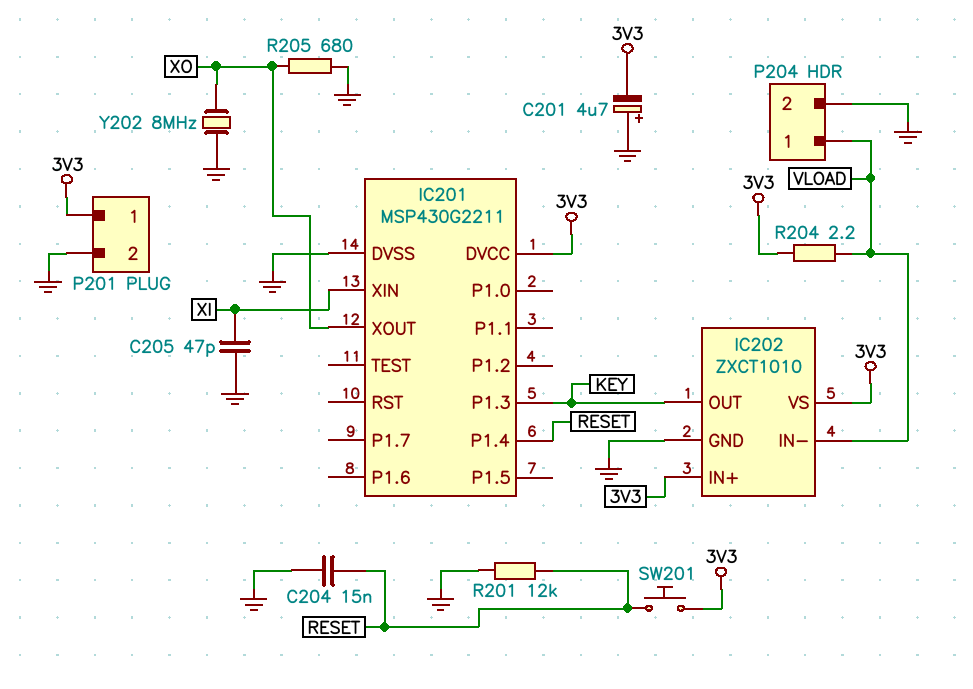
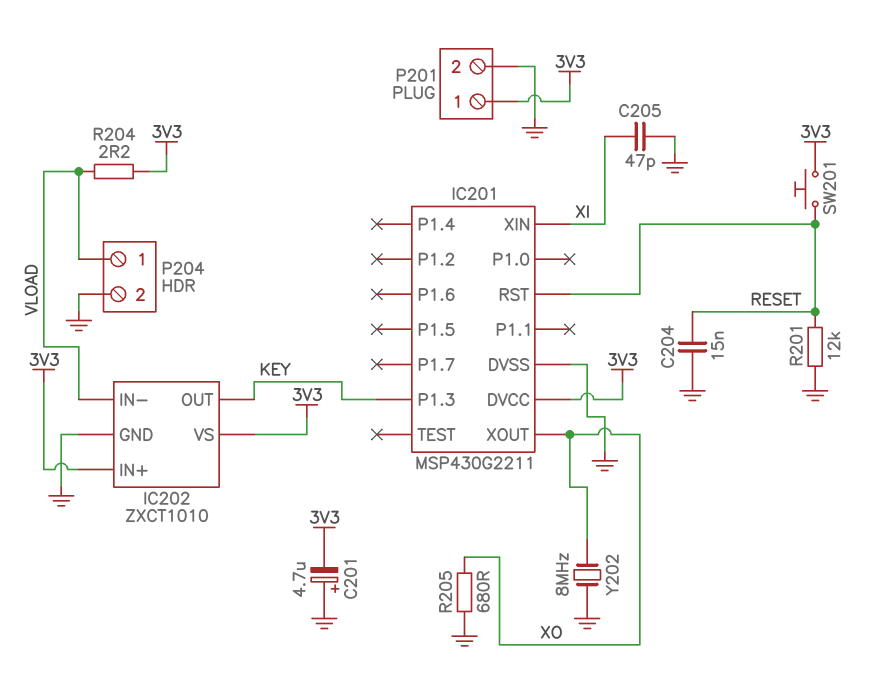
IC201 pin P1.4: RESET -> none
IC201 pin RST: none -> RESET

